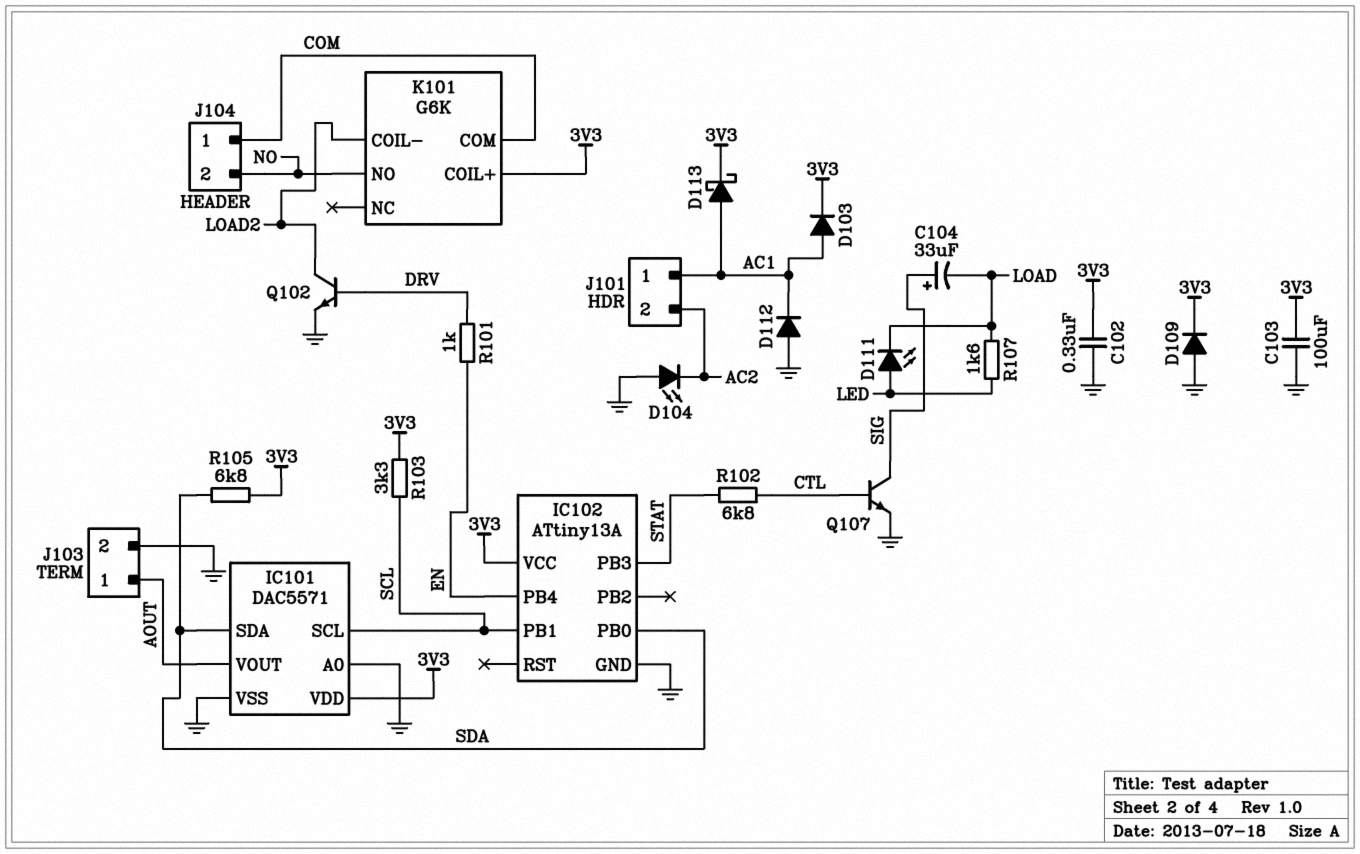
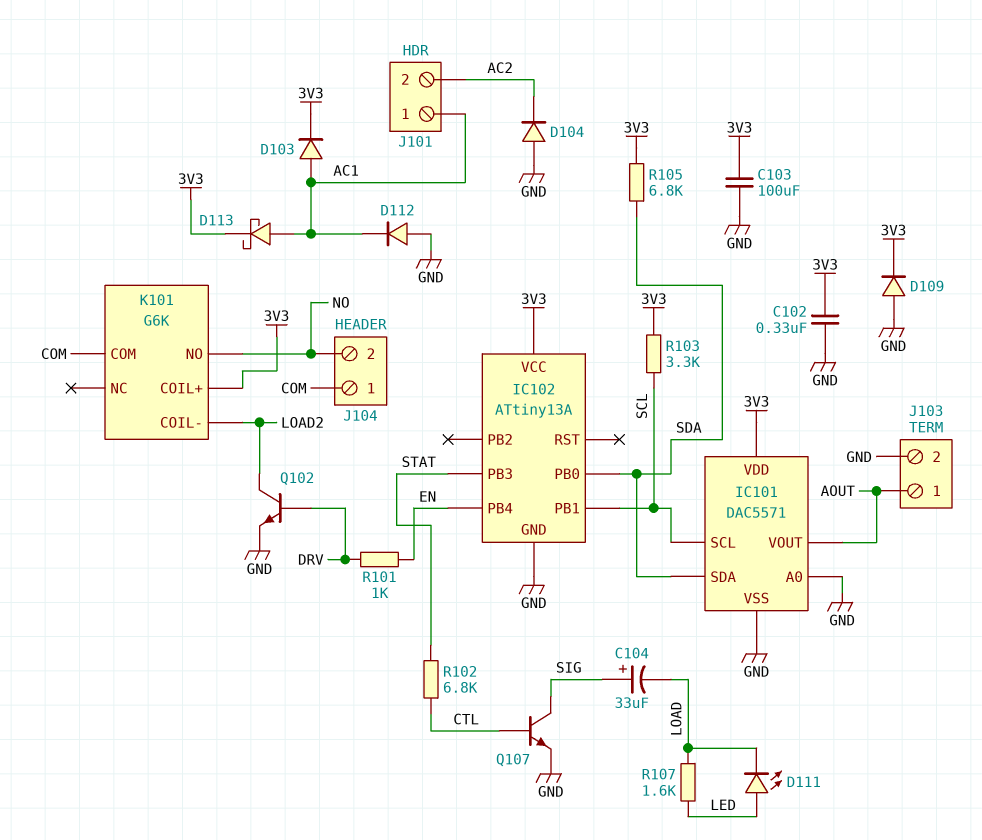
D104: LED (A GND, K AC2) -> diode (A GND, K AC2)

